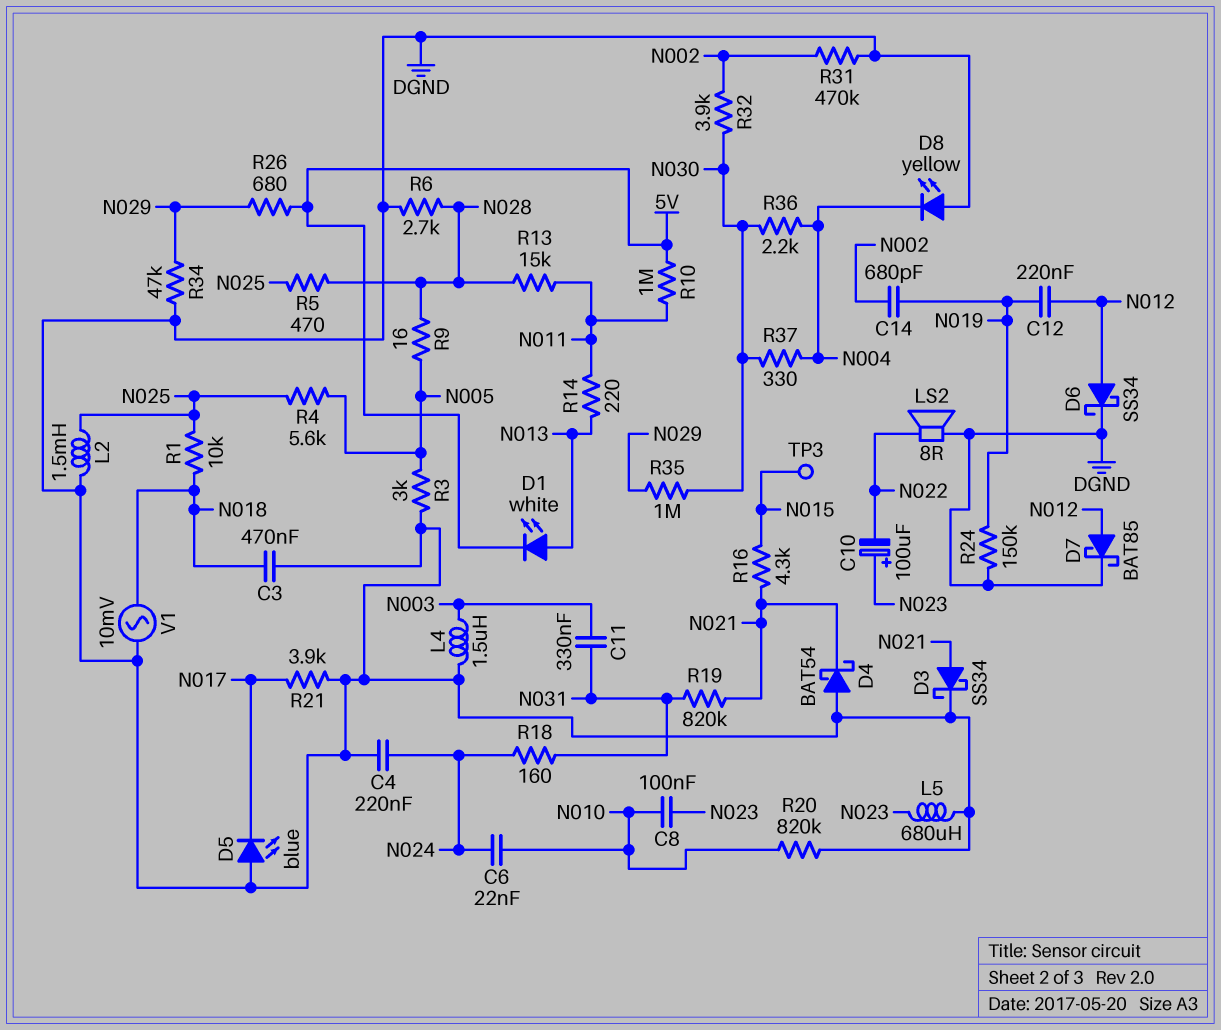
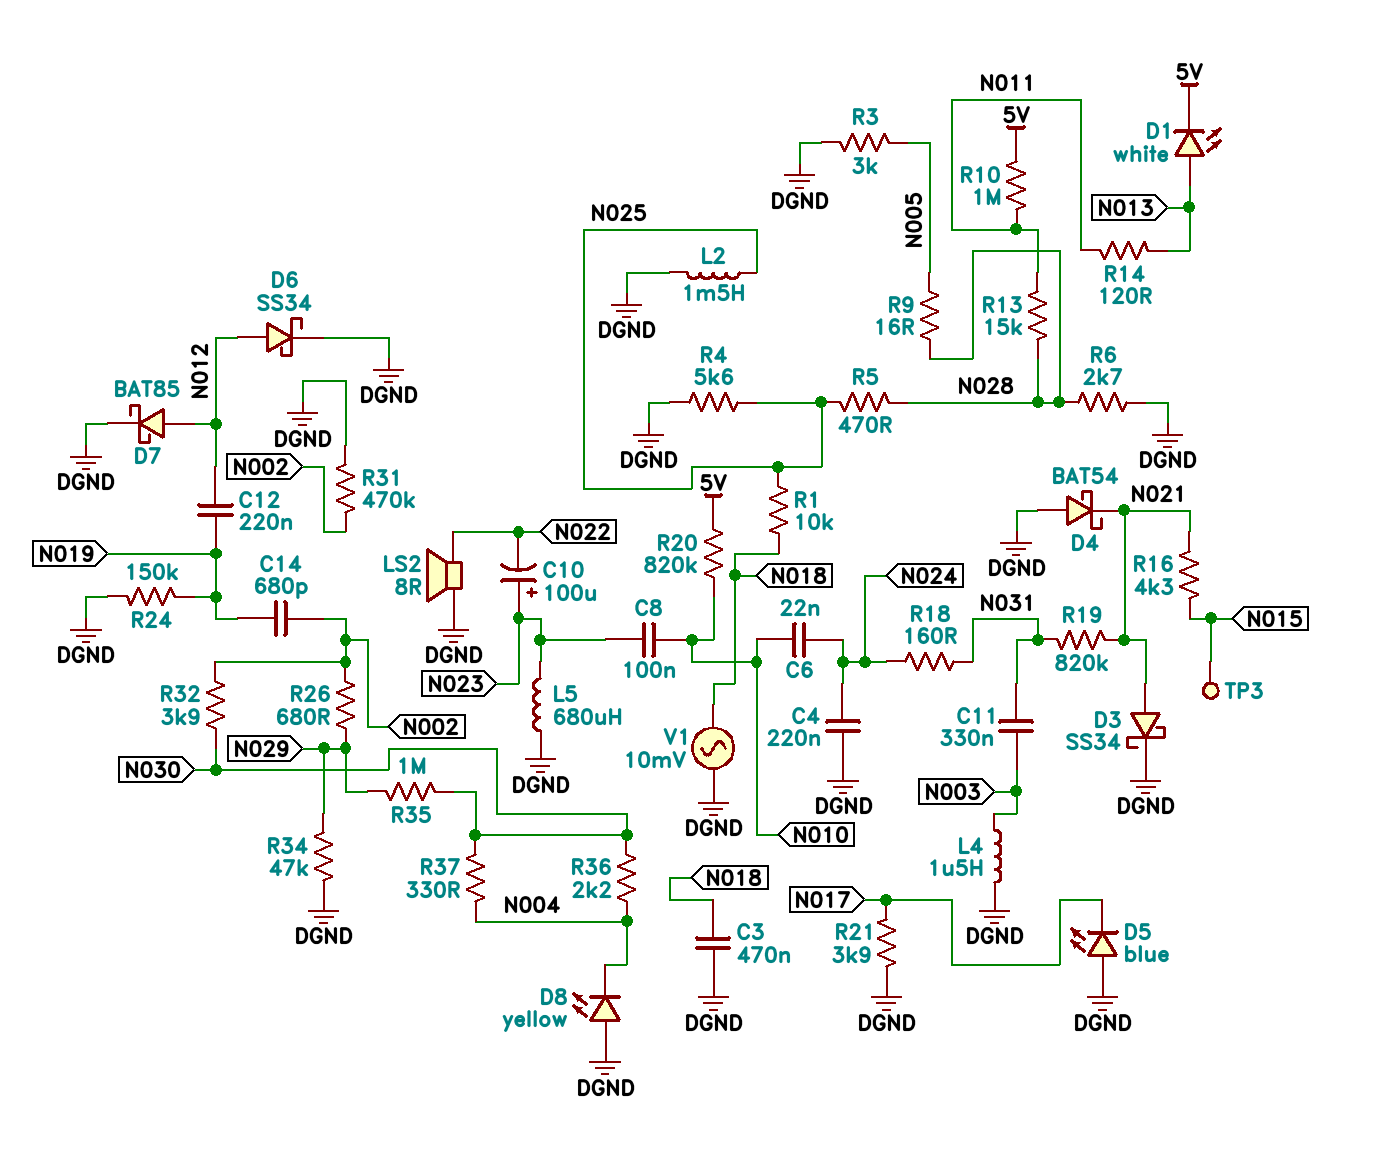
R4: 5.6k (N005, N025) -> 5.6k (DGND, N025)
R14: 220 (N011, N013) -> 120 (N011, N013)
R20: 820k (DGND, N010) -> 820k (5V, N010)
R26: 680 (5V, N029) -> 680 (N002, N029)

